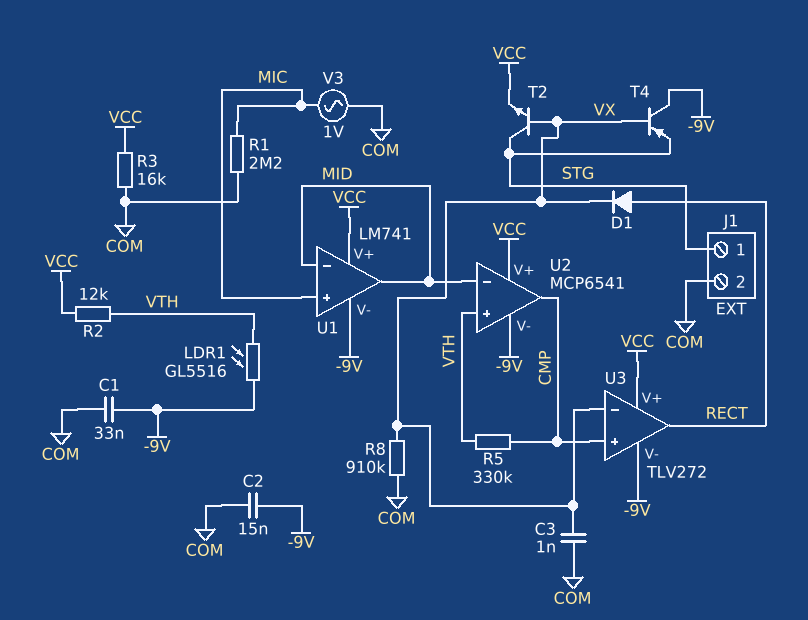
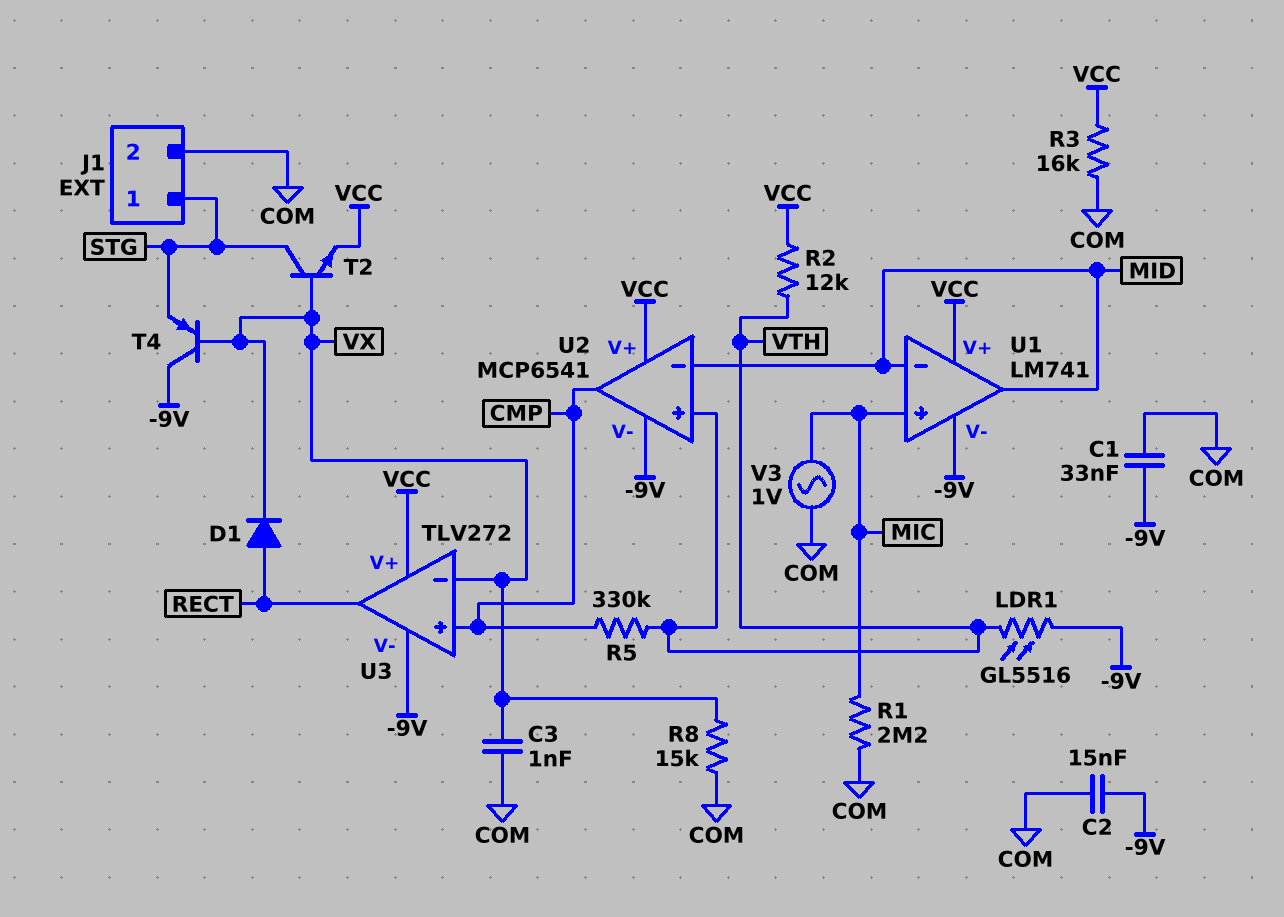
R8: 910k (COM, VX) -> 15k (COM, VX)

